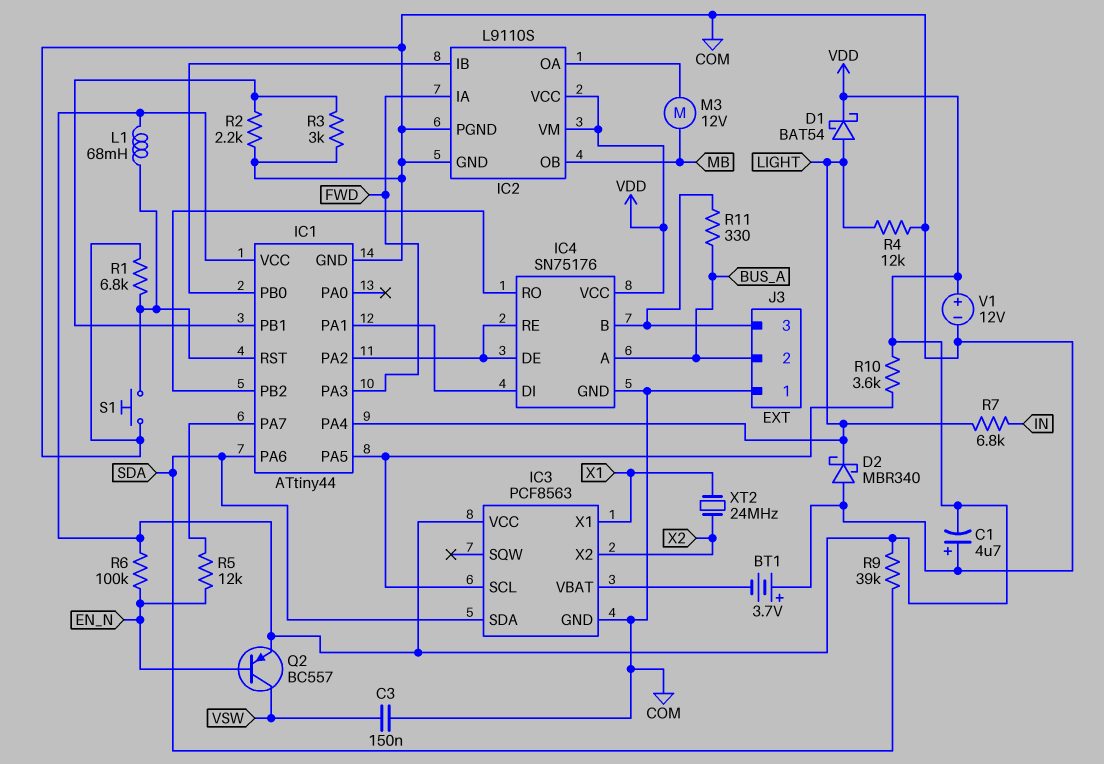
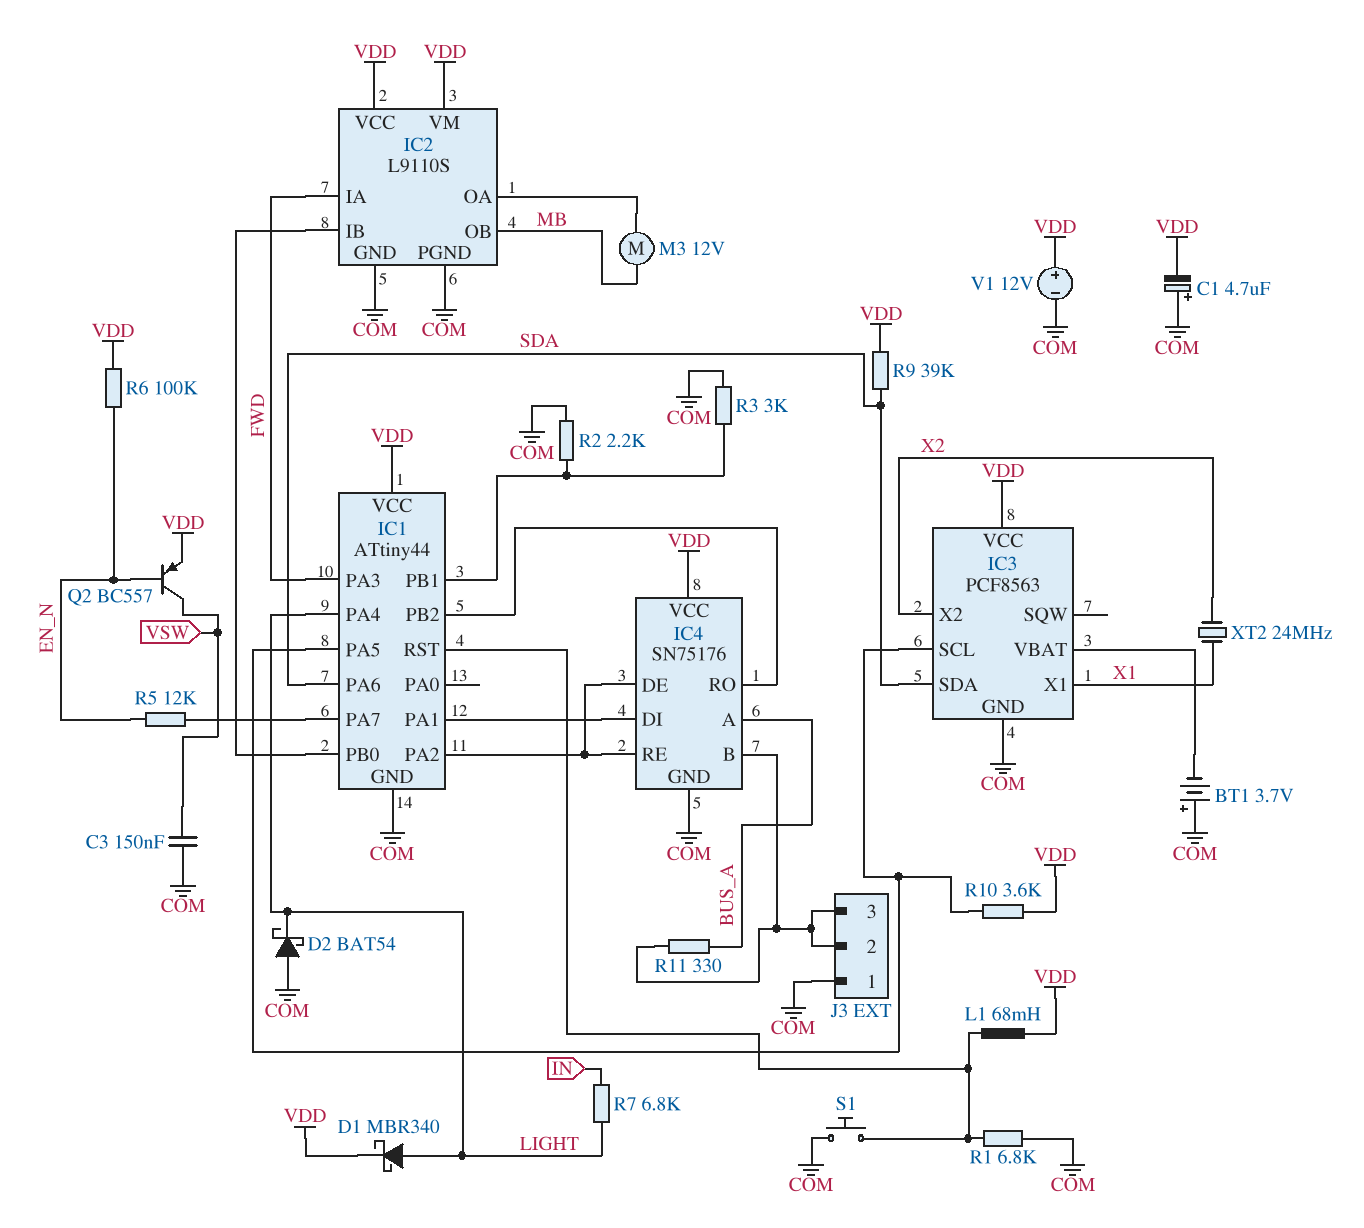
D1: schottky BAT54 (A LIGHT, K VDD) -> schottky MBR340 (A LIGHT, K VDD)
D2: schottky MBR340 (A COM, K LIGHT) -> schottky BAT54 (A COM, K LIGHT)
J3 pin 2: BUS_A -> IC4/B
R4: 12k (COM, LIGHT) -> none

